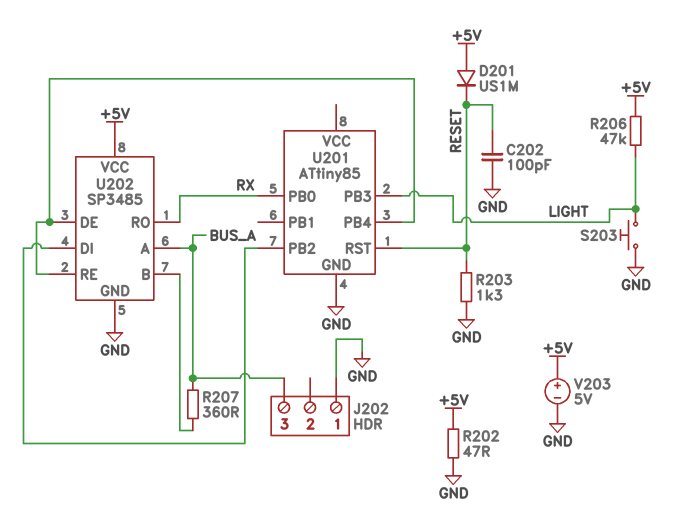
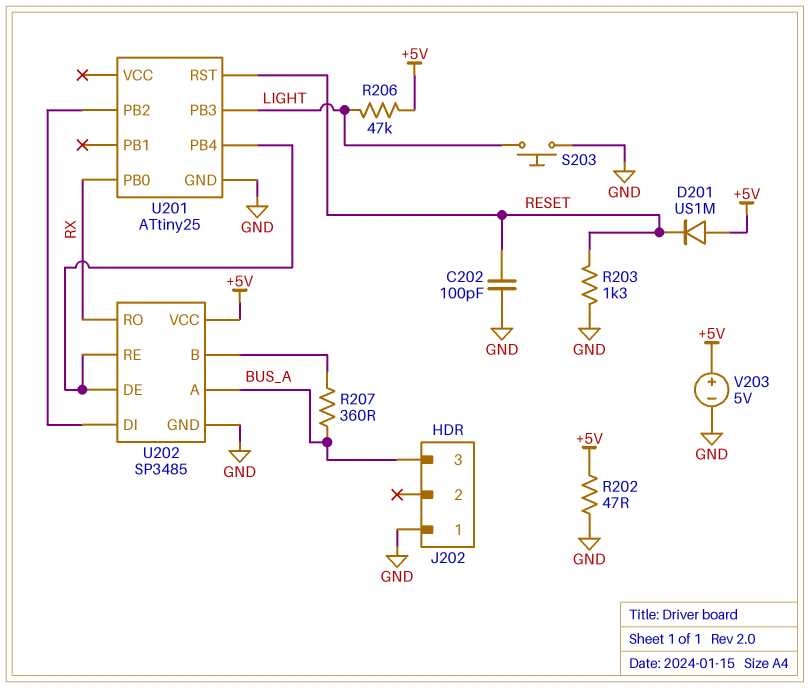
U201: ATtiny85 -> ATtiny25

